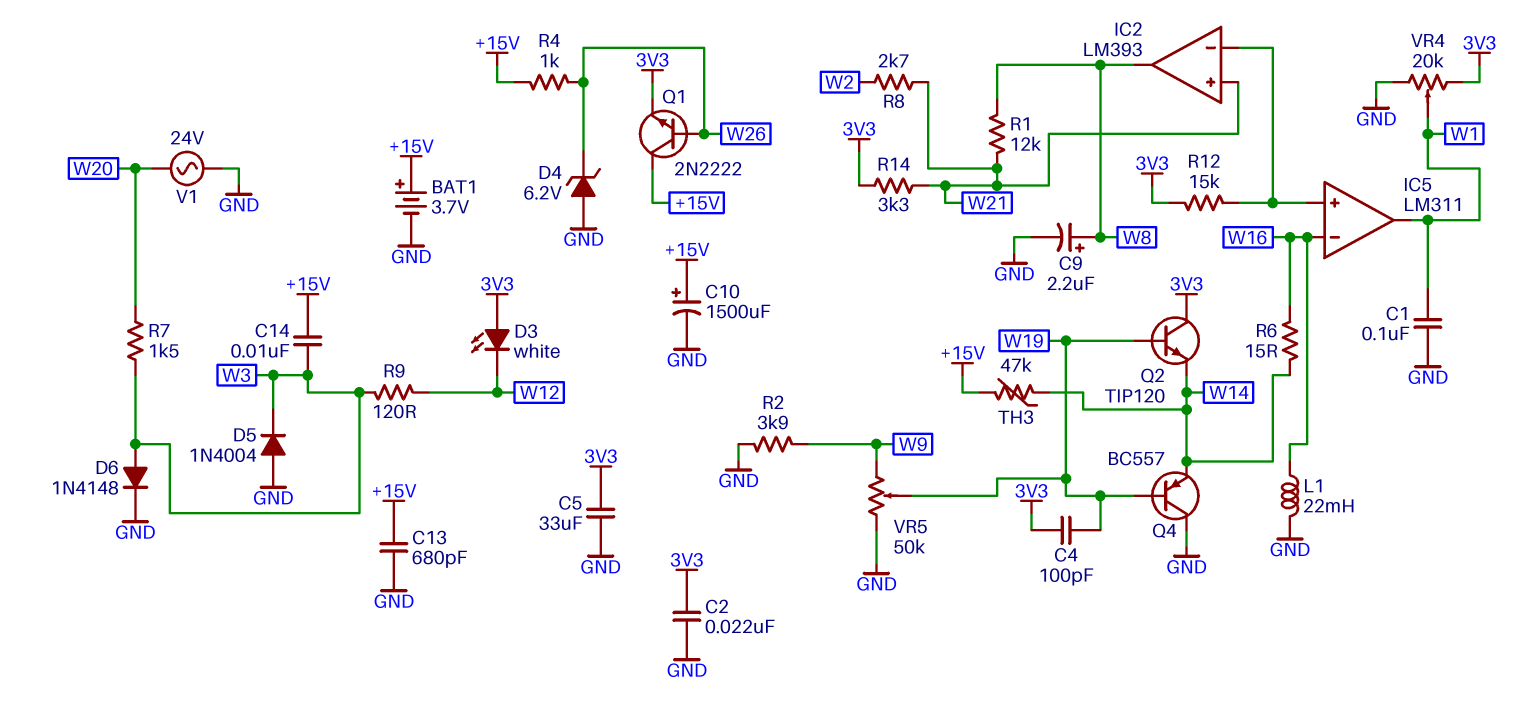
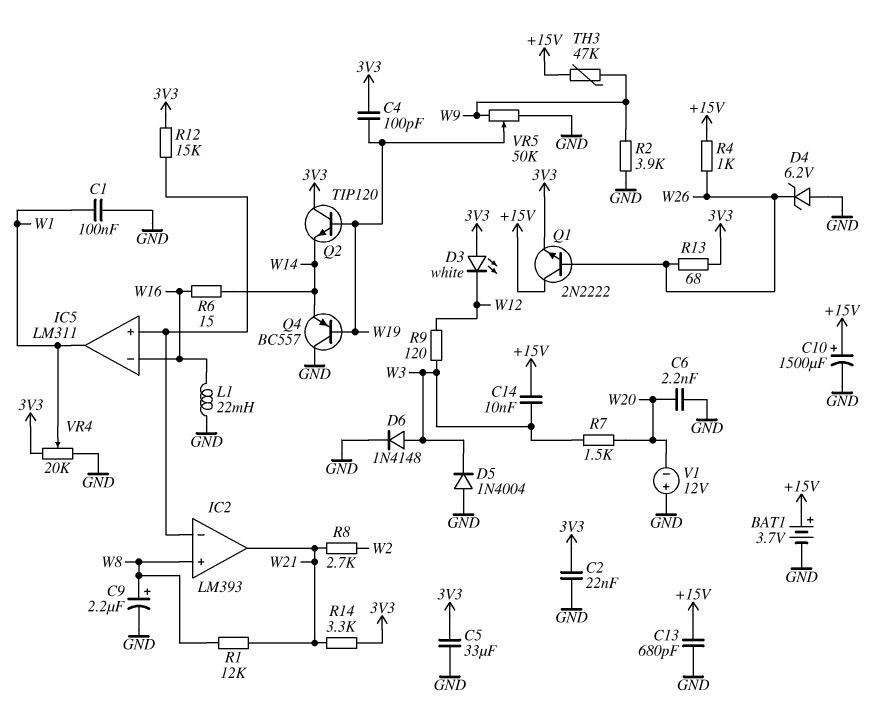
C6: none -> 2.2nF (GND, W20)
IC2 pin in+: W21 -> W8
IC2 pin out: W8 -> W21
R13: none -> 68 (3V3, W26)
TH3: 47k (+15V, W14) -> 47k (+15V, W9)
V1: AC 24V (GND, W20) -> 12V (plus GND, minus W20)

